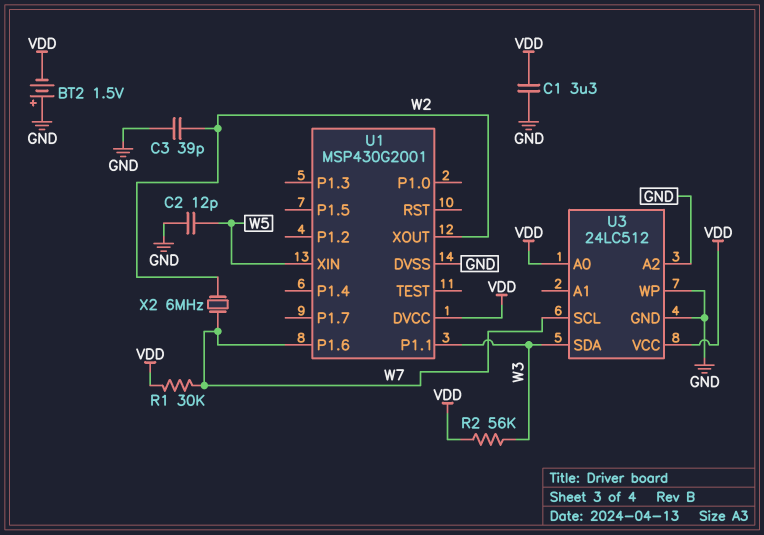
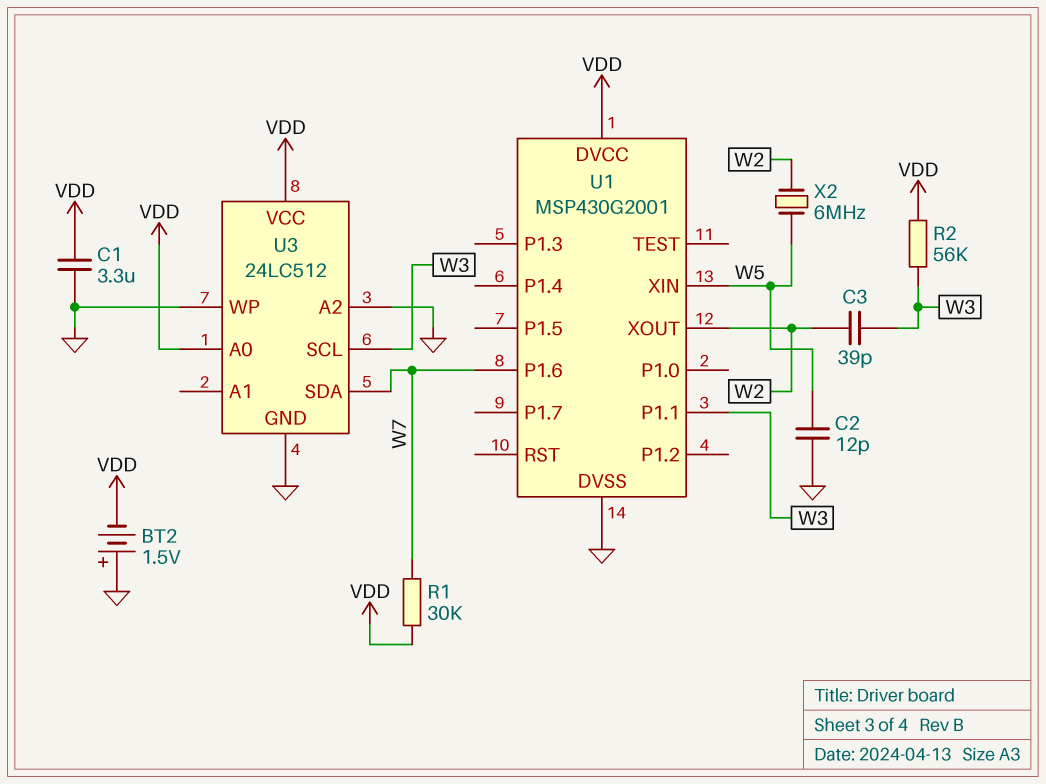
C3: 39pF (GND, W2) -> 39pF (W2, W3)
U3 pin SCL: W7 -> W3
U3 pin SDA: W3 -> W7
X2: 6MHz (W2, W7) -> 6MHz (W2, W5)

